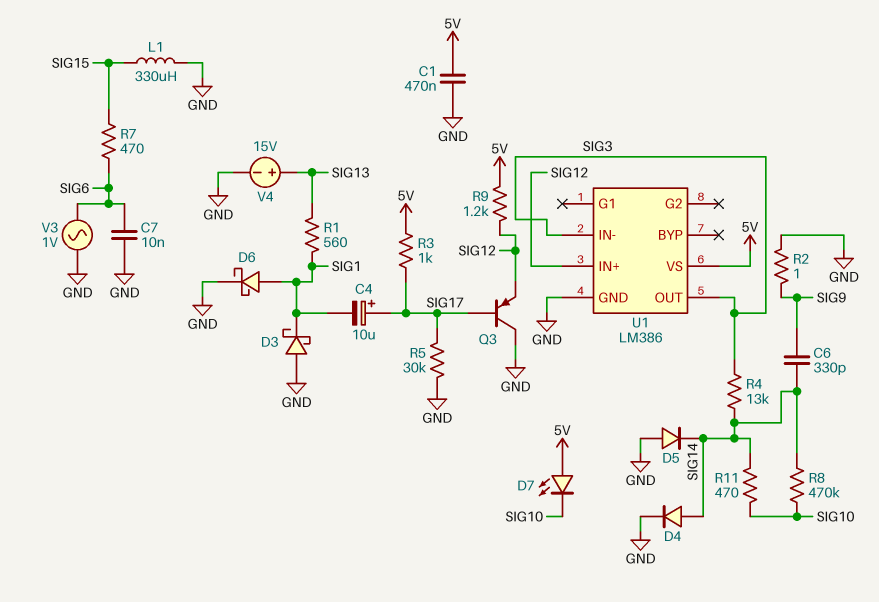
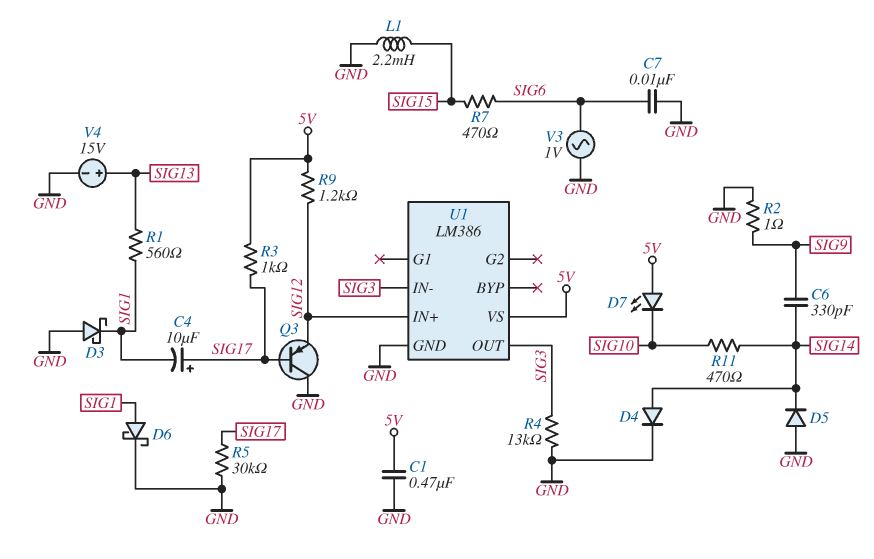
L1: 330uH (GND, SIG15) -> 2.2mH (GND, SIG15)
R4: 13k (SIG3, SIG14) -> 13k (GND, SIG3)
R8: 470k (SIG10, SIG14) -> none

